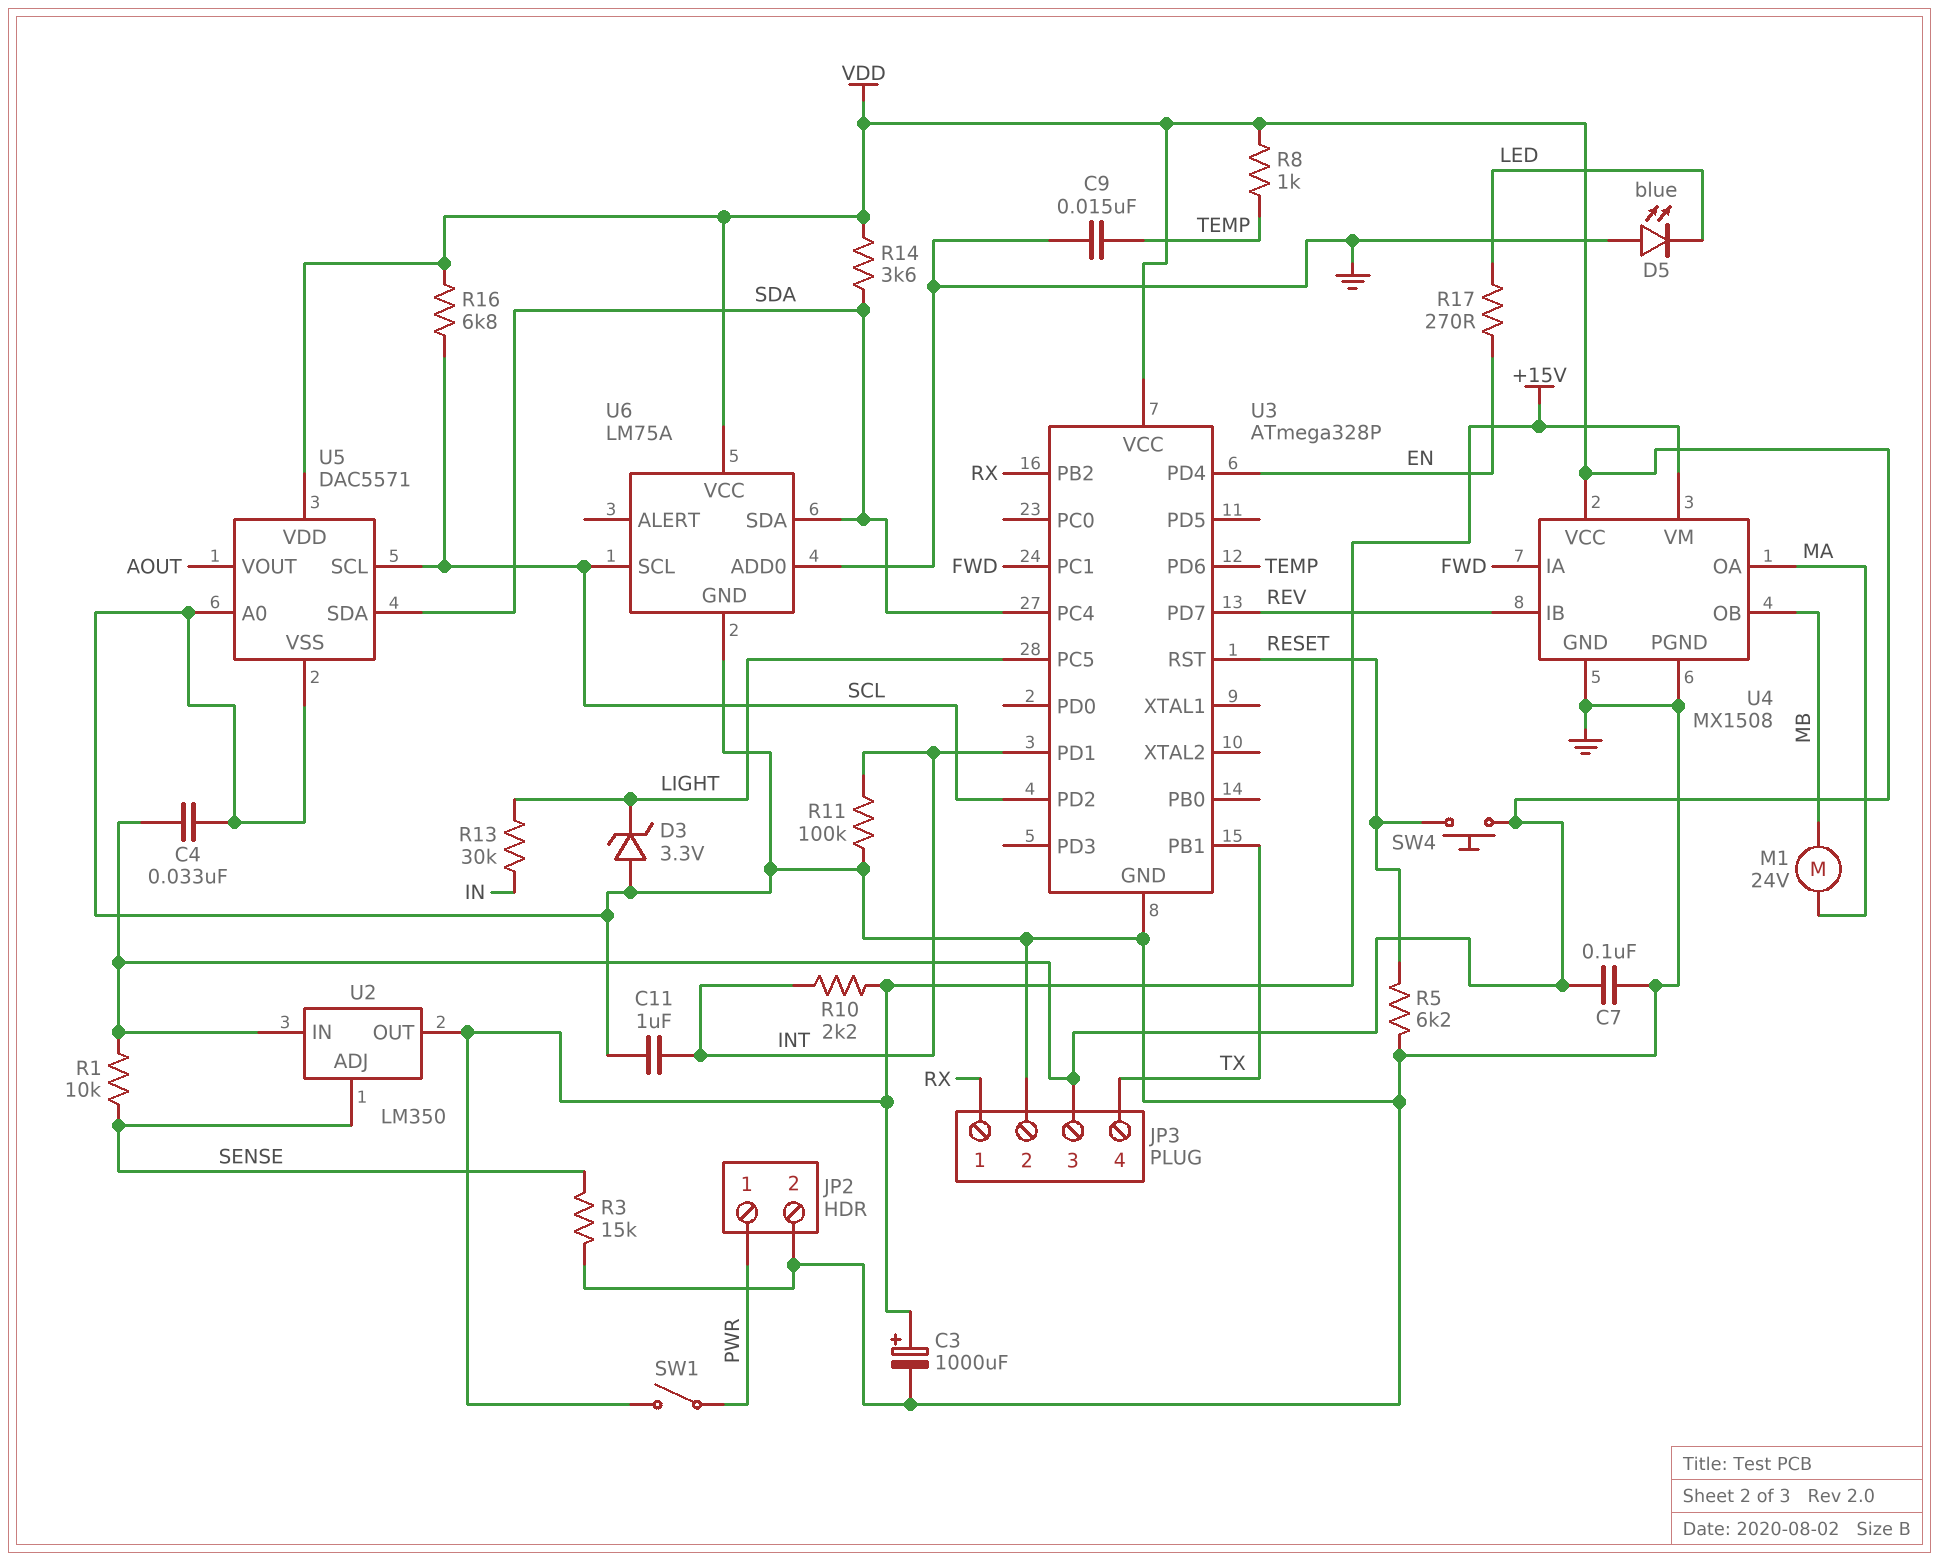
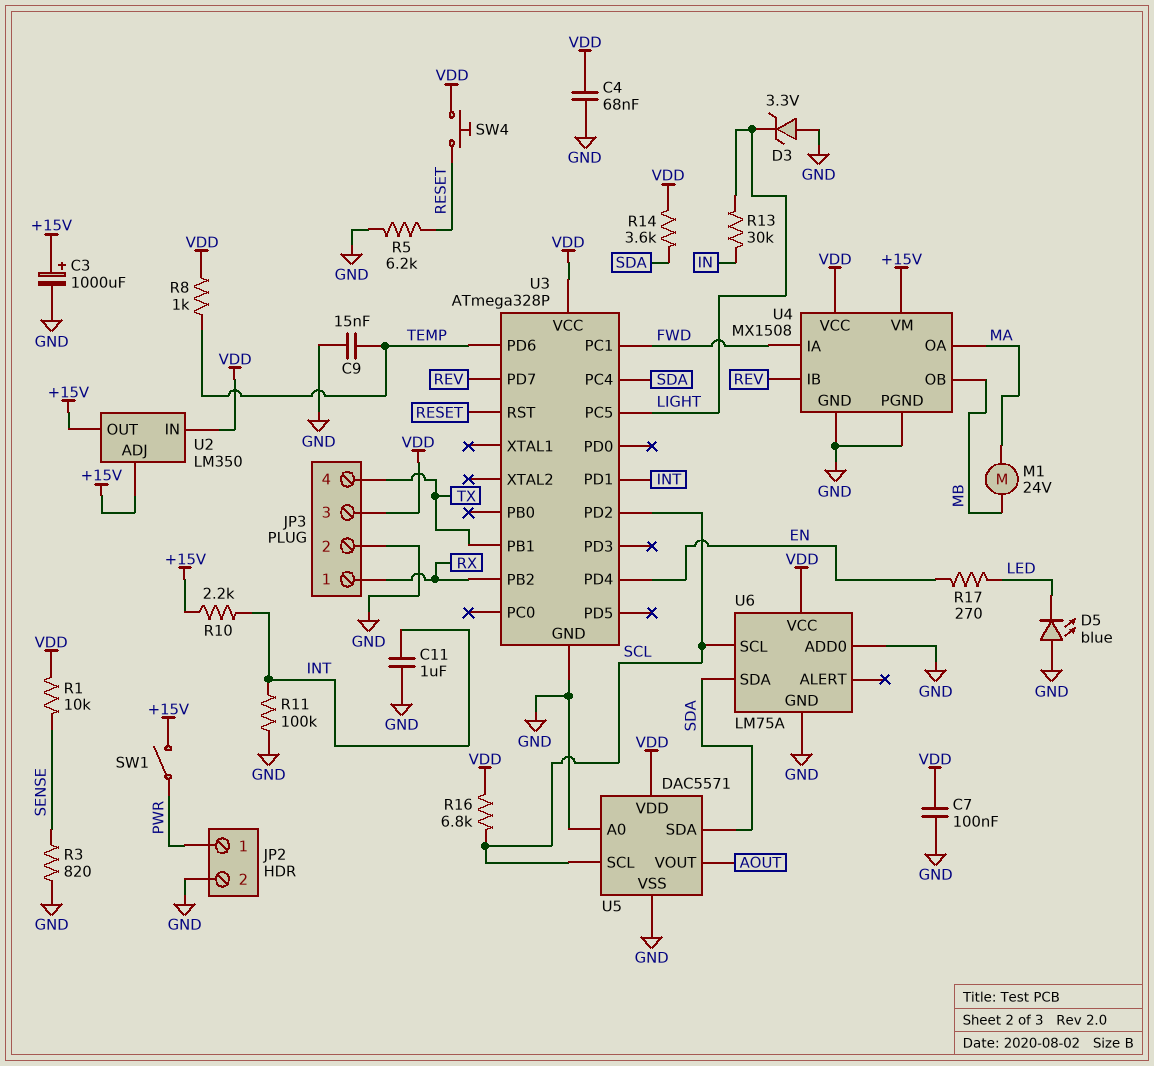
C4: 33nF (GND, VDD) -> 68nF (GND, VDD)
R3: 15k (GND, SENSE) -> 820 (GND, SENSE)
U2 pin ADJ: SENSE -> +15V

